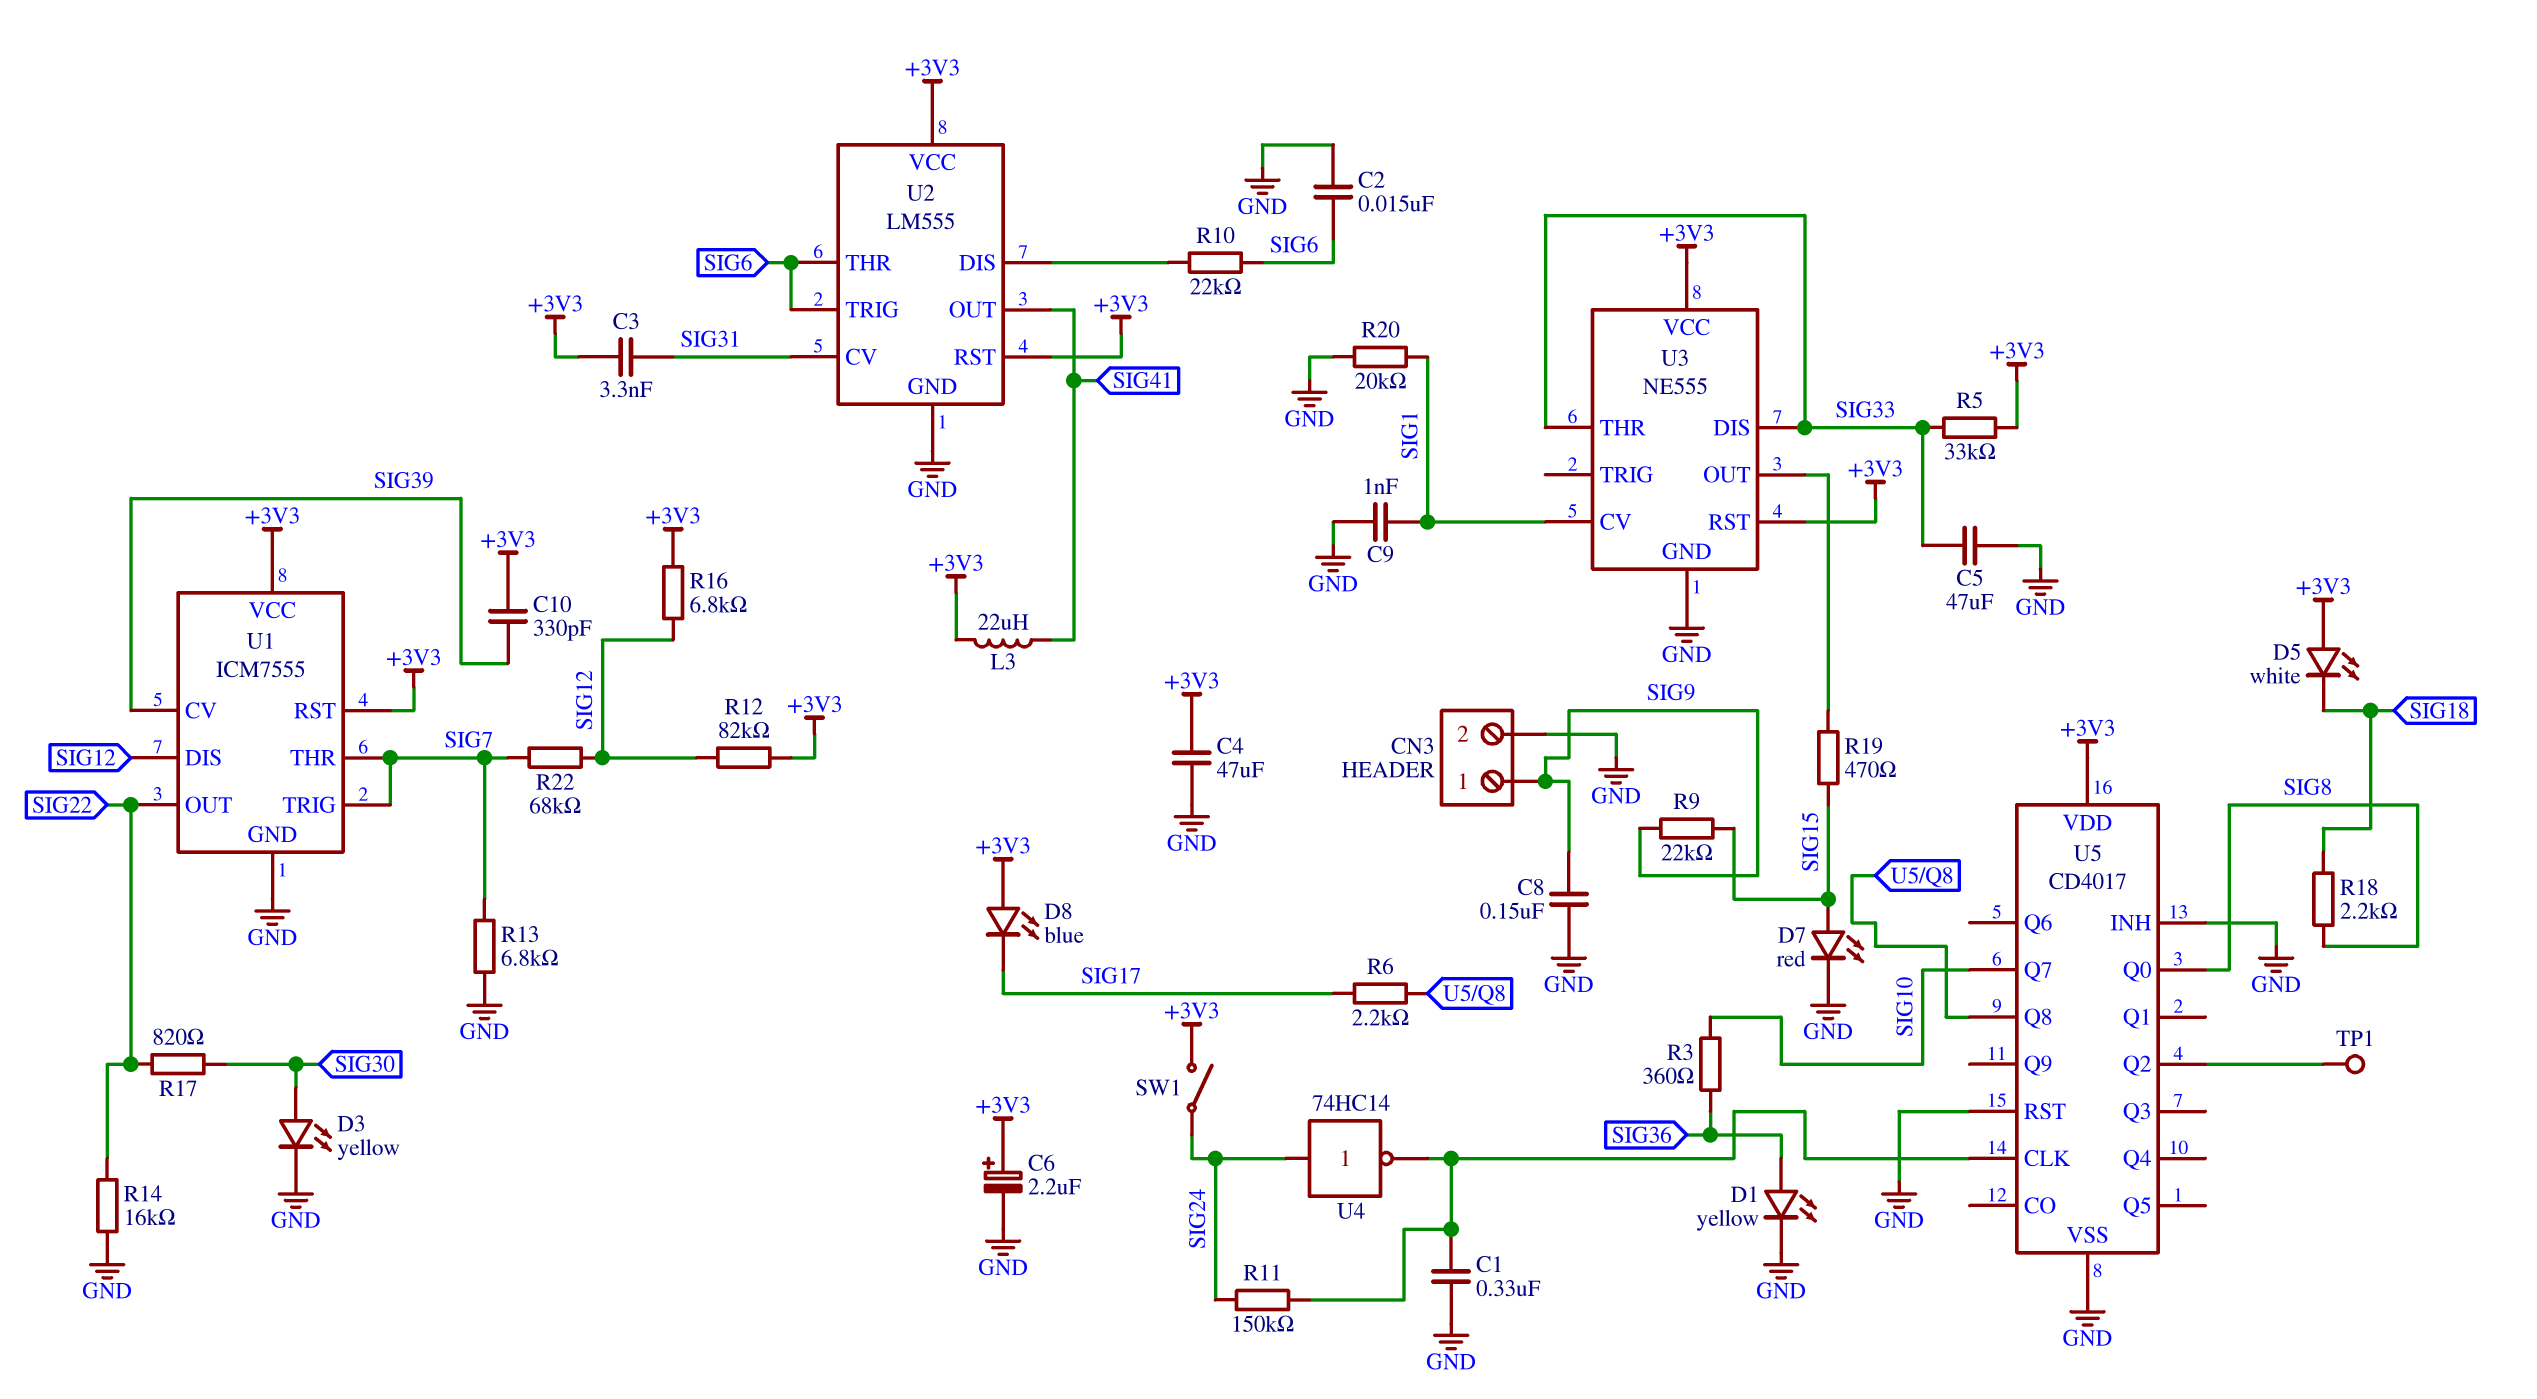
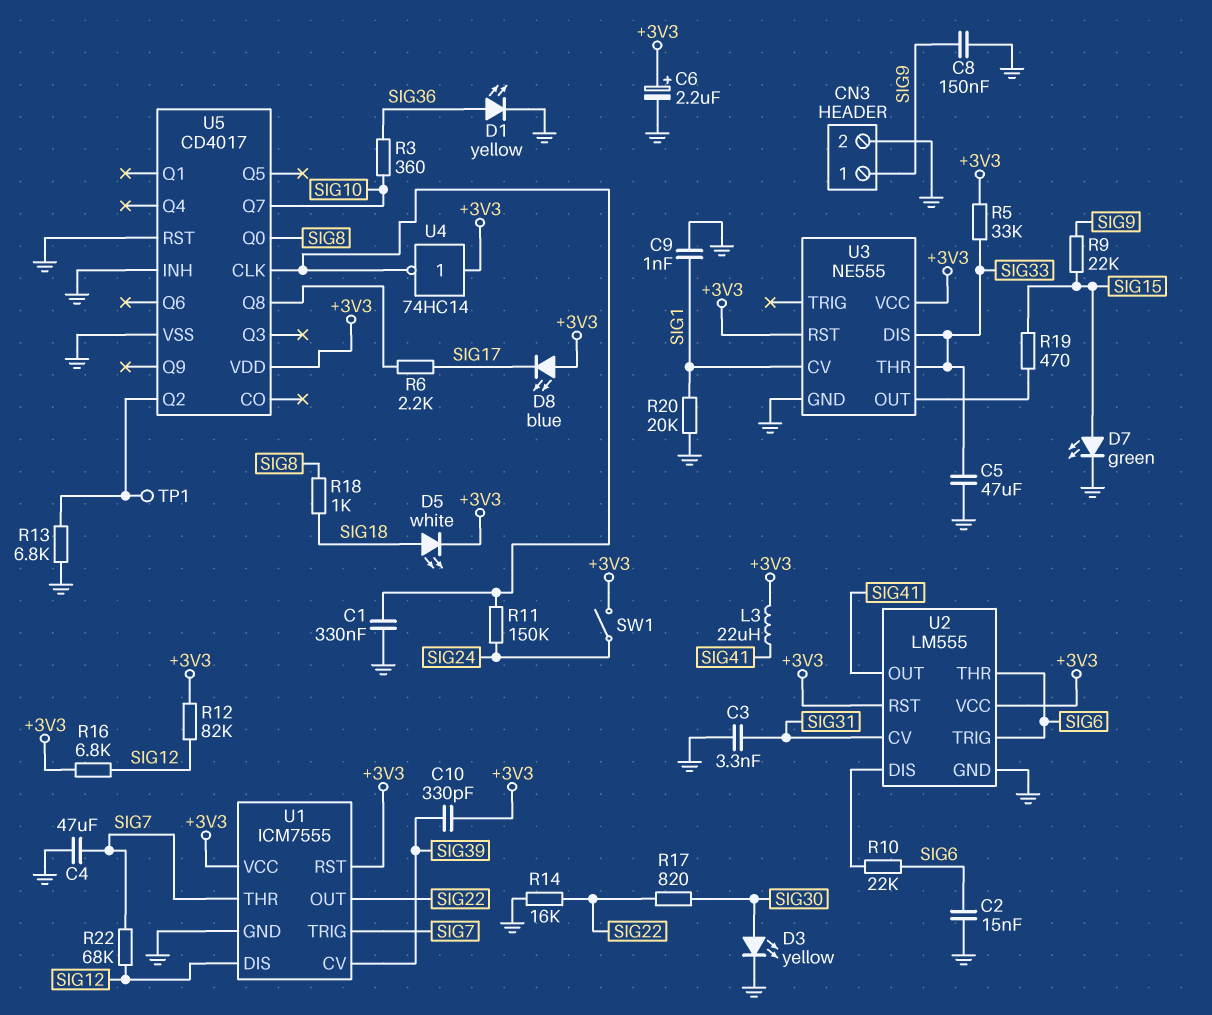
C3: 3.3nF (+3V3, SIG31) -> 3.3nF (GND, SIG31)
C4: 47uF (+3V3, GND) -> 47uF (GND, SIG7)
D5: LED white (A +3V3, K SIG18) -> LED white (A SIG18, K +3V3)
D7: LED red (A SIG15, K GND) -> LED green (A SIG15, K GND)
R13: 6.8k (GND, SIG7) -> 6.8k (GND, U5/Q2)
R18: 2.2k (SIG8, SIG18) -> 1k (SIG8, SIG18)
U4: NOT 74HC14 (in SIG24, out U5/CLK) -> NOT 74HC14 (in +3V3, out U5/CLK)

